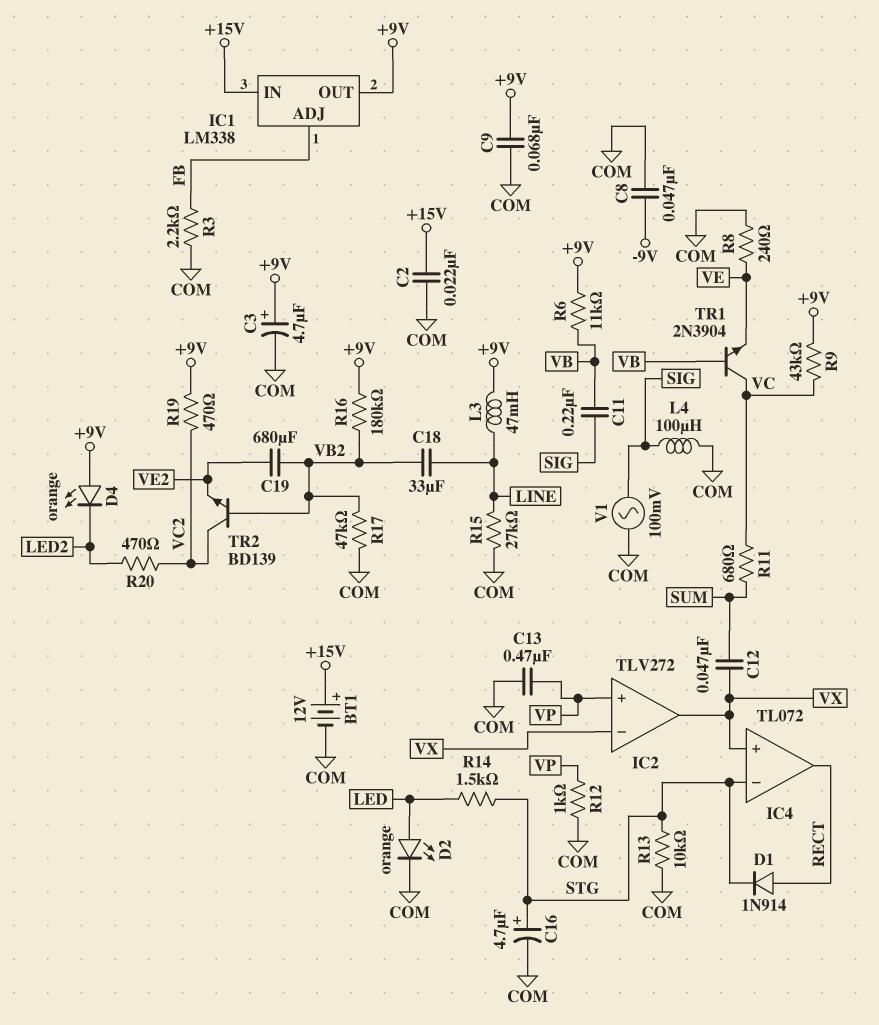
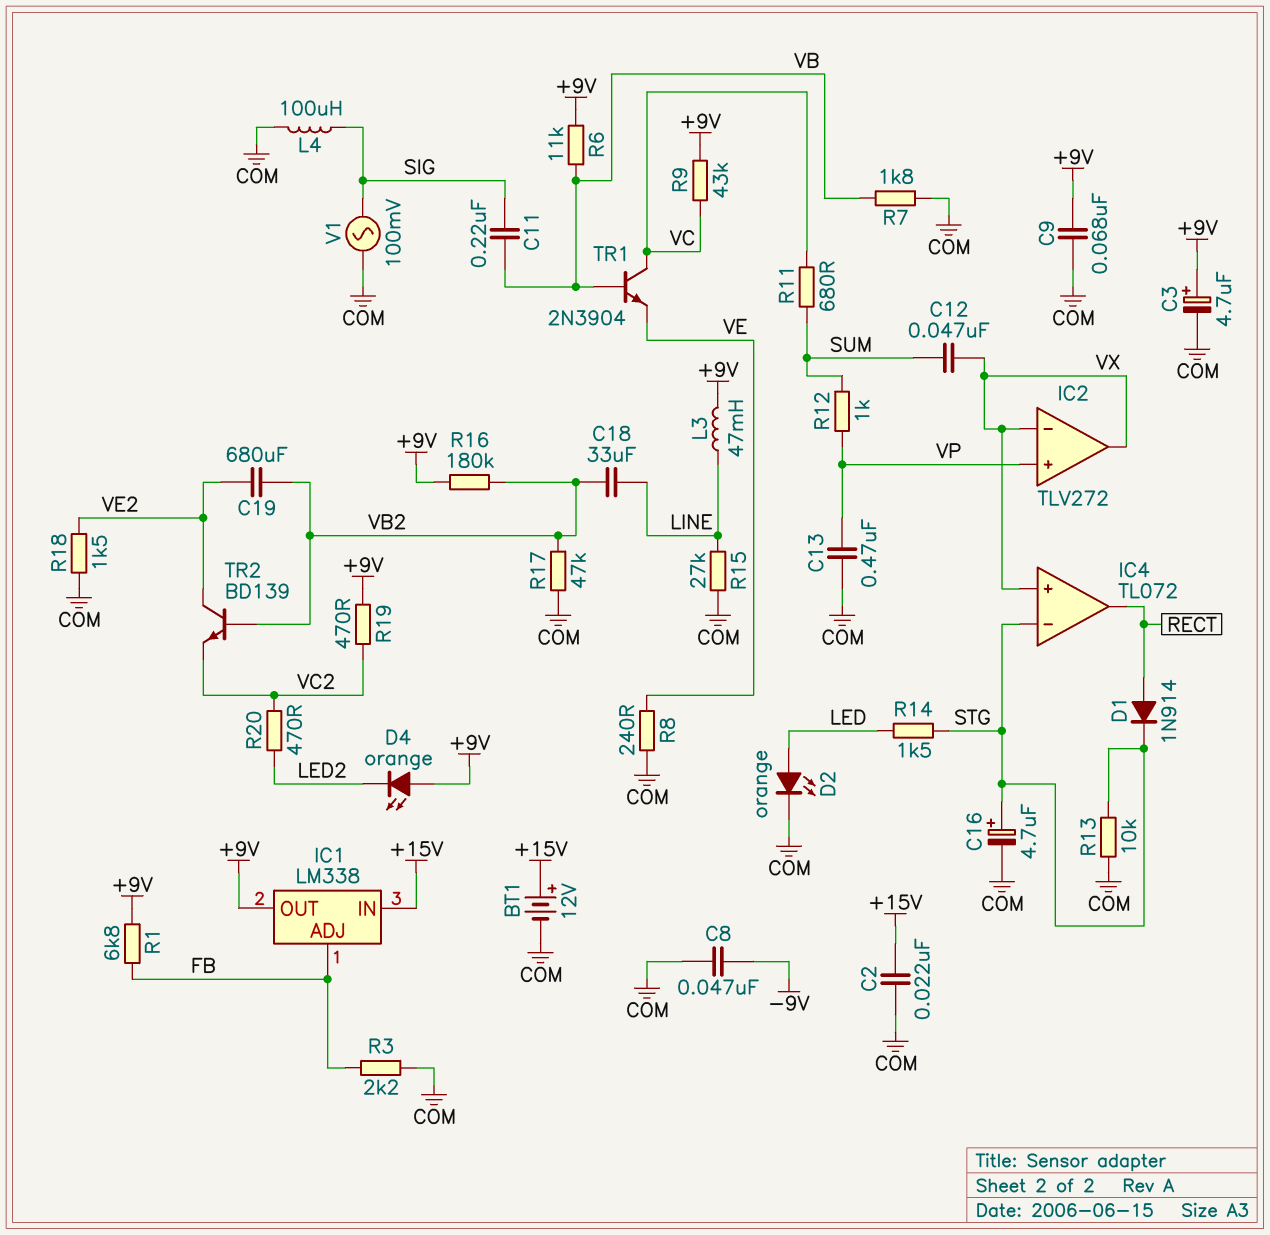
R1: none -> 6.8k (+9V, FB)
R7: none -> 1.8k (COM, VB)
R12: 1k (COM, VP) -> 1k (SUM, VP)
R18: none -> 1.5k (COM, VE2)
TR2: NPN BD139 (B VB2, C VC2, E VE2) -> NPN BD139 (B VB2, C VE2, E VC2)

